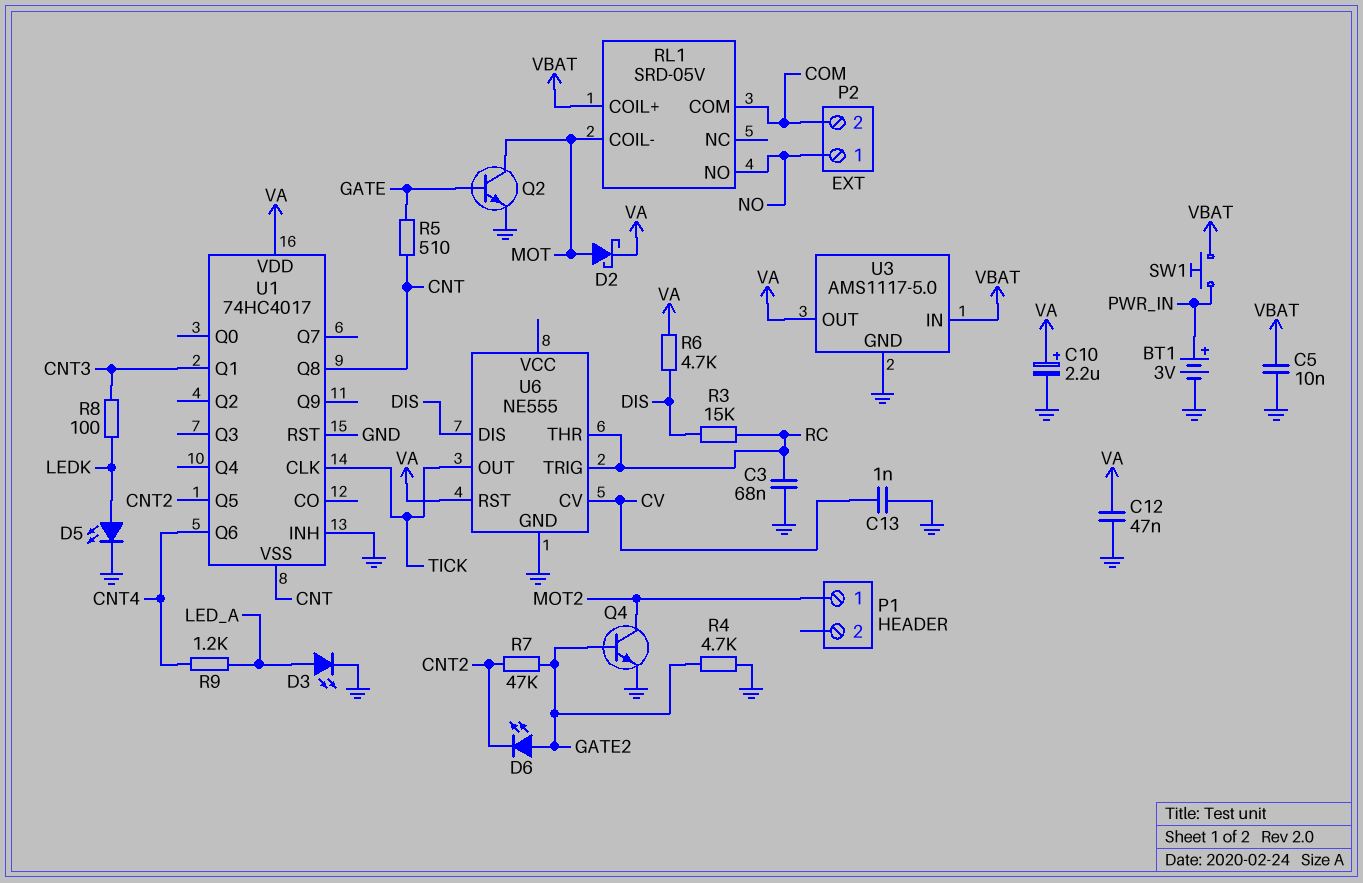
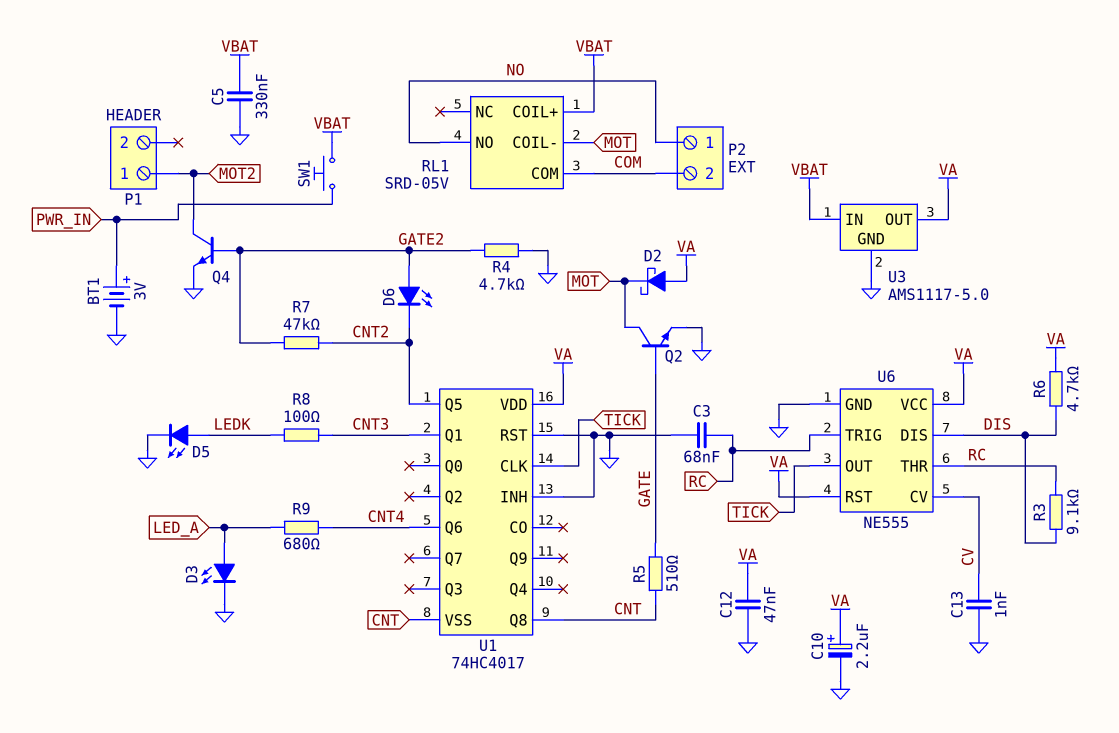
C5: 10nF (GND, VBAT) -> 330nF (GND, VBAT)
D2: schottky (A MOT, K VA) -> schottky (A VA, K MOT)
R3: 15k (DIS, RC) -> 9.1k (DIS, RC)
R9: 1.2k (CNT4, LED_A) -> 680 (CNT4, LED_A)
U6 pin VCC: none -> VA

